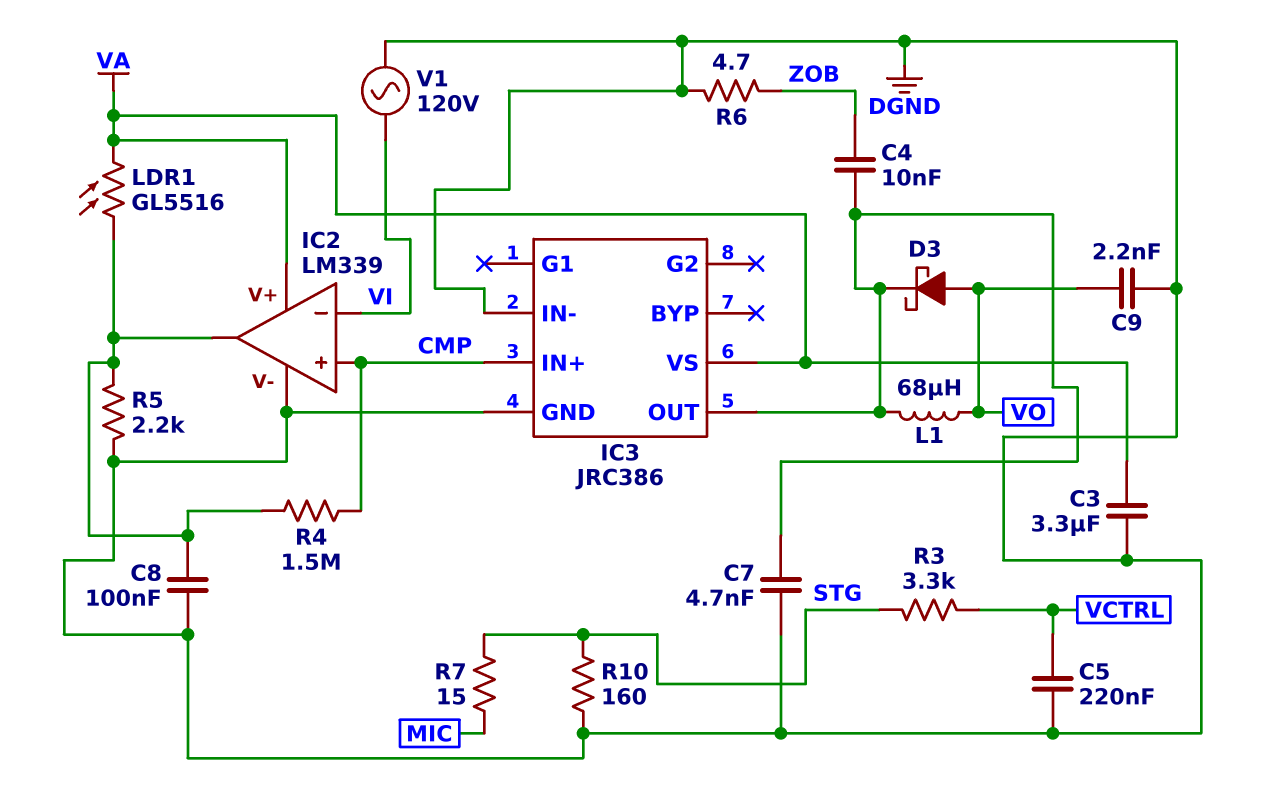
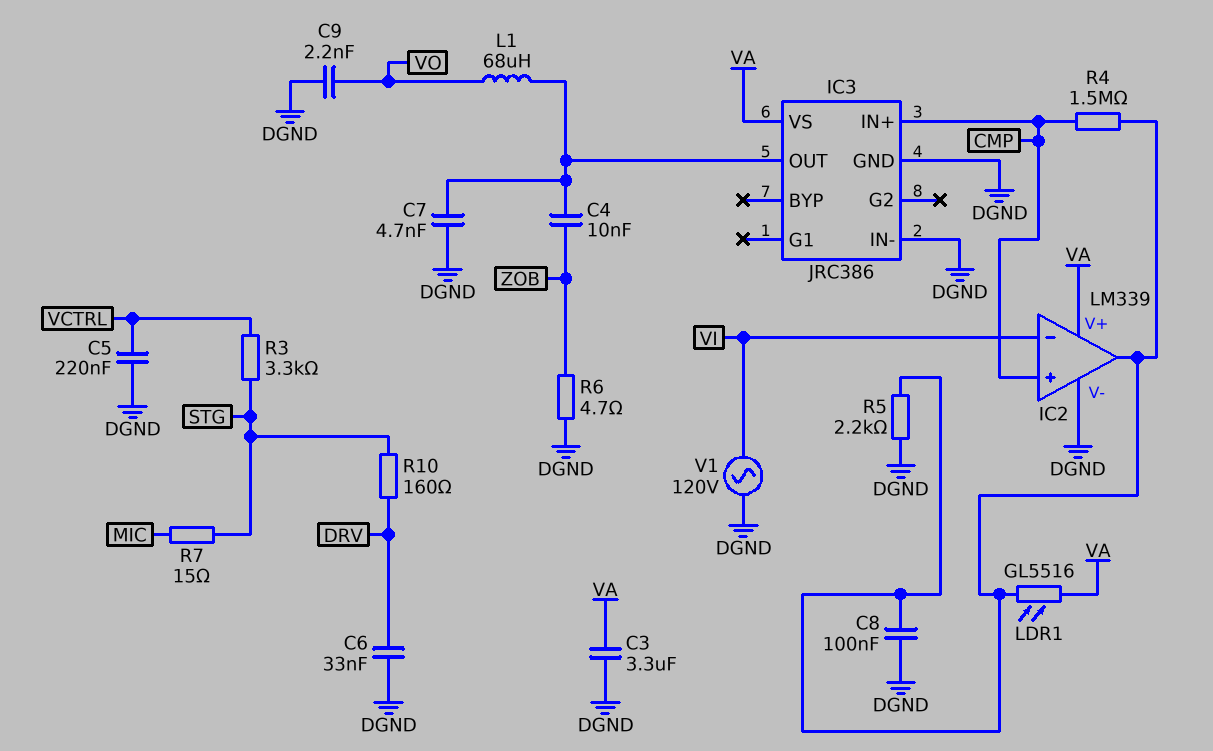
C6: none -> 33nF (DGND, DRV)
D3: schottky (A VO, K IC3/OUT) -> none
R10: 160 (DGND, STG) -> 160 (DRV, STG)

